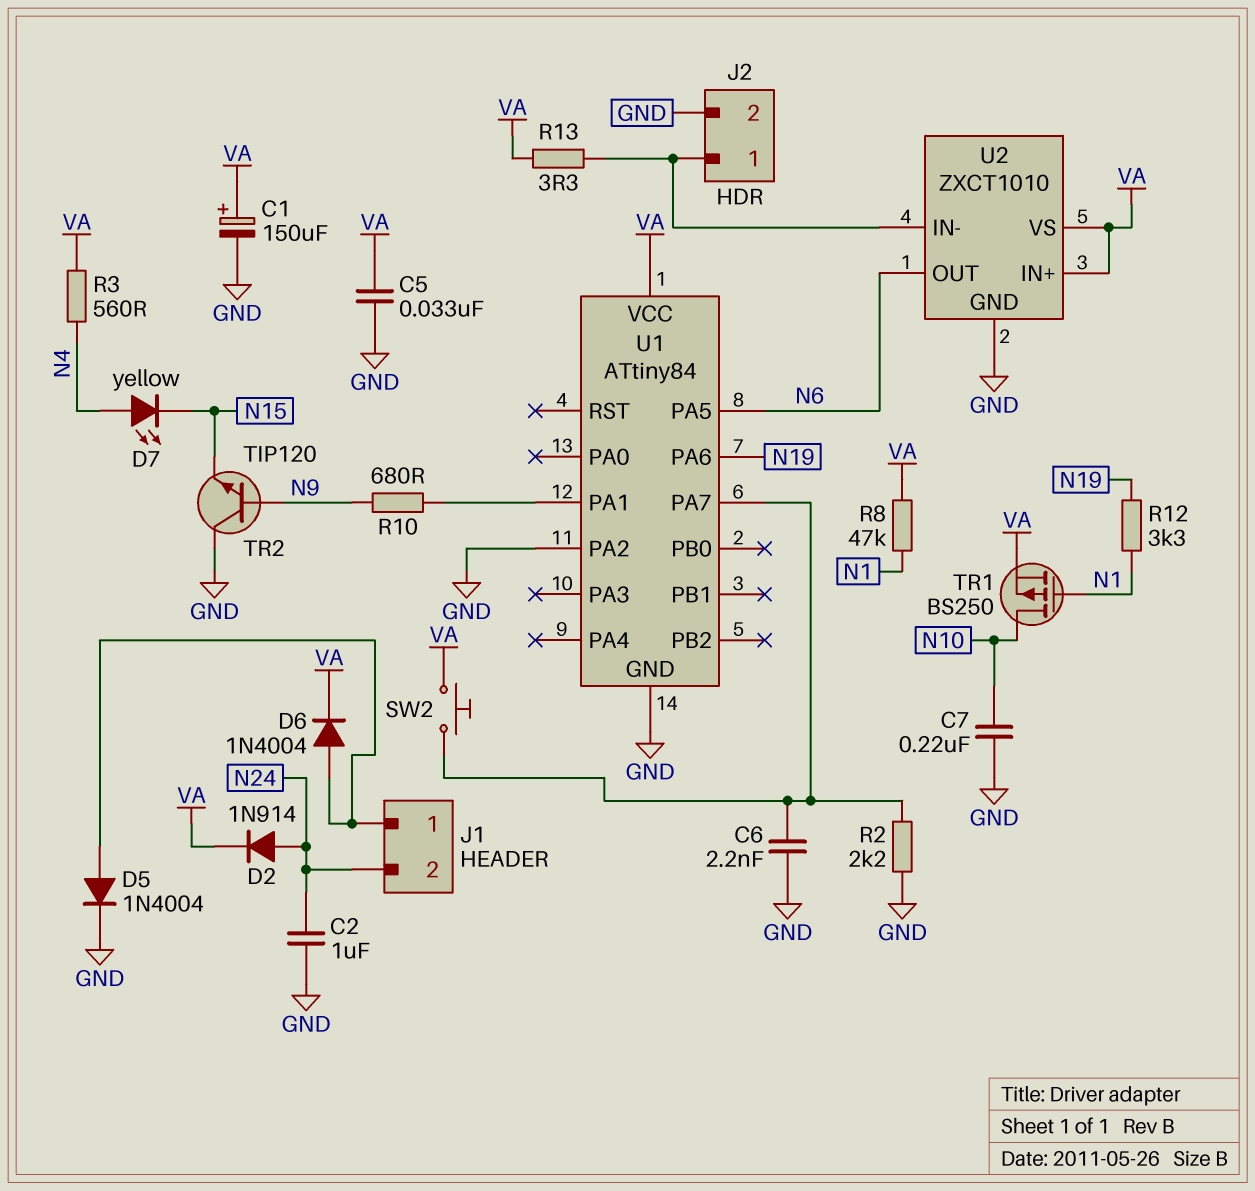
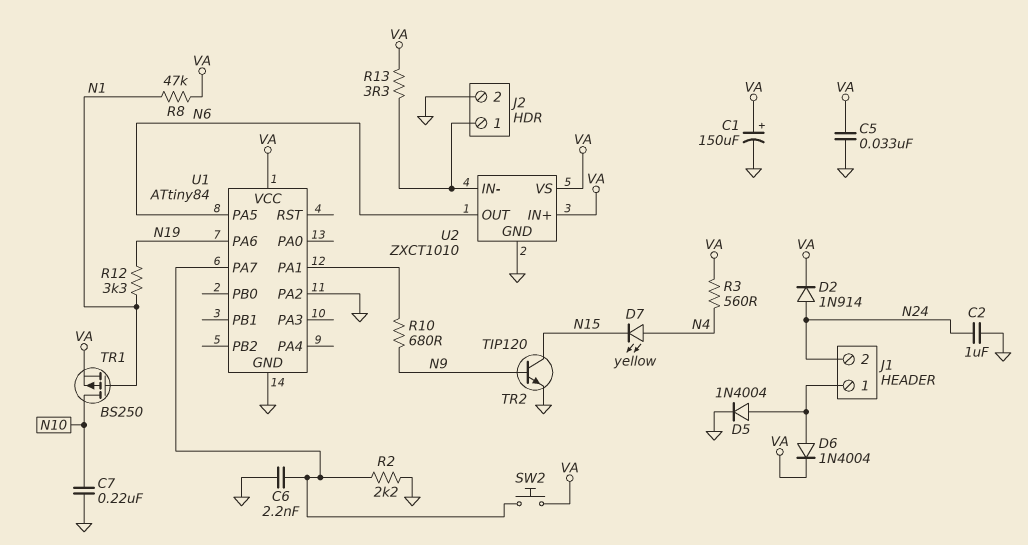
TR2: NPN TIP120 (B N9, C GND, E N15) -> NPN TIP120 (B N9, C N15, E GND)

